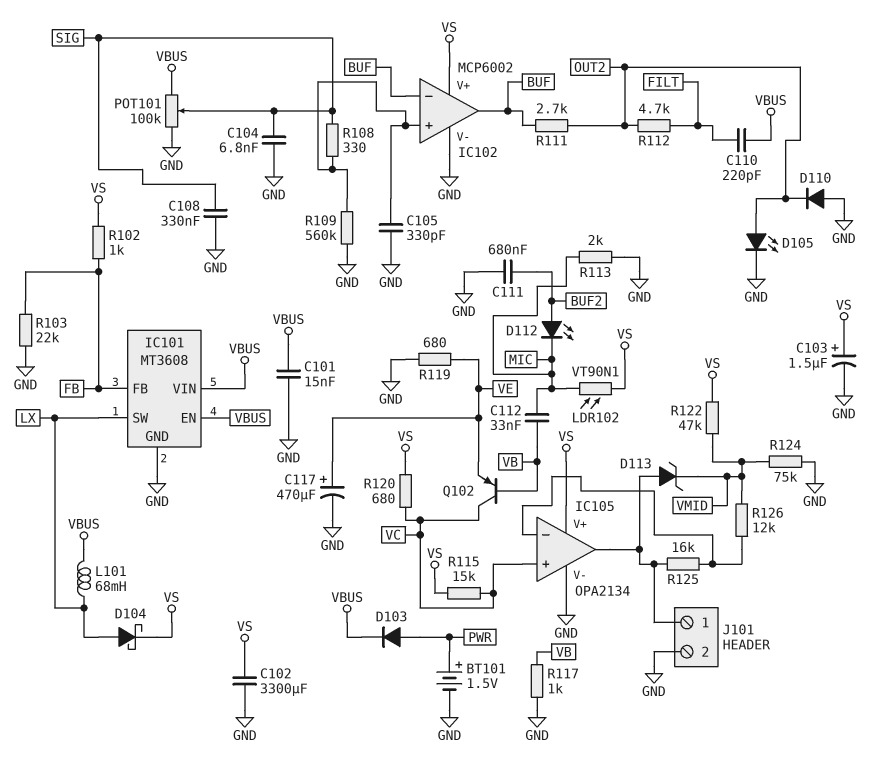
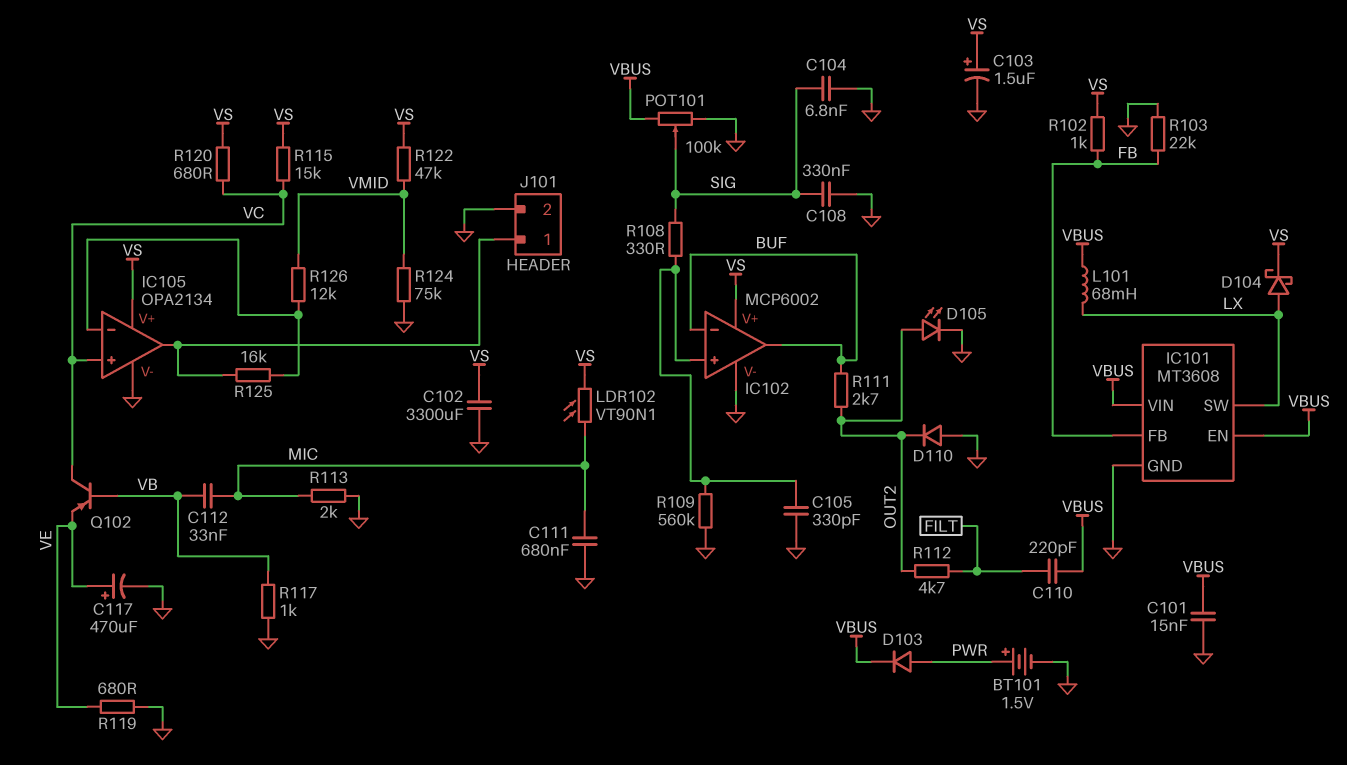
C111: 680nF (BUF2, GND) -> 680nF (GND, MIC)
D112: LED (A BUF2, K MIC) -> none
D113: zener (A IC105/out, K VMID) -> none

